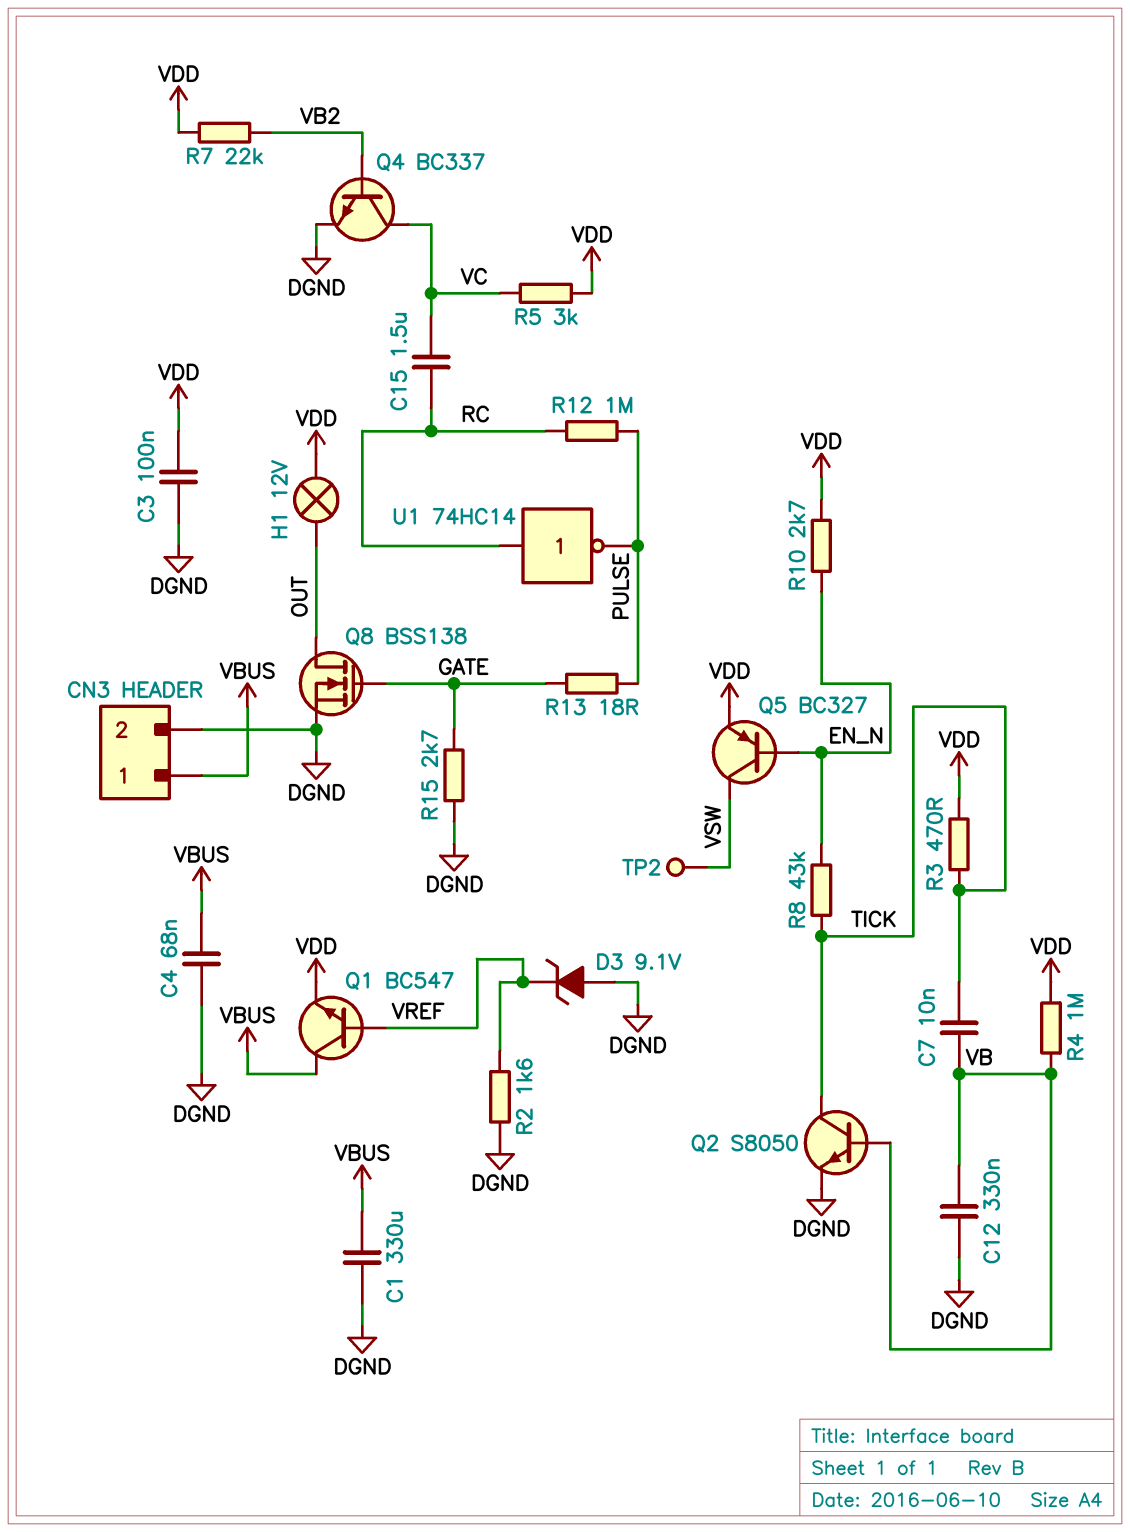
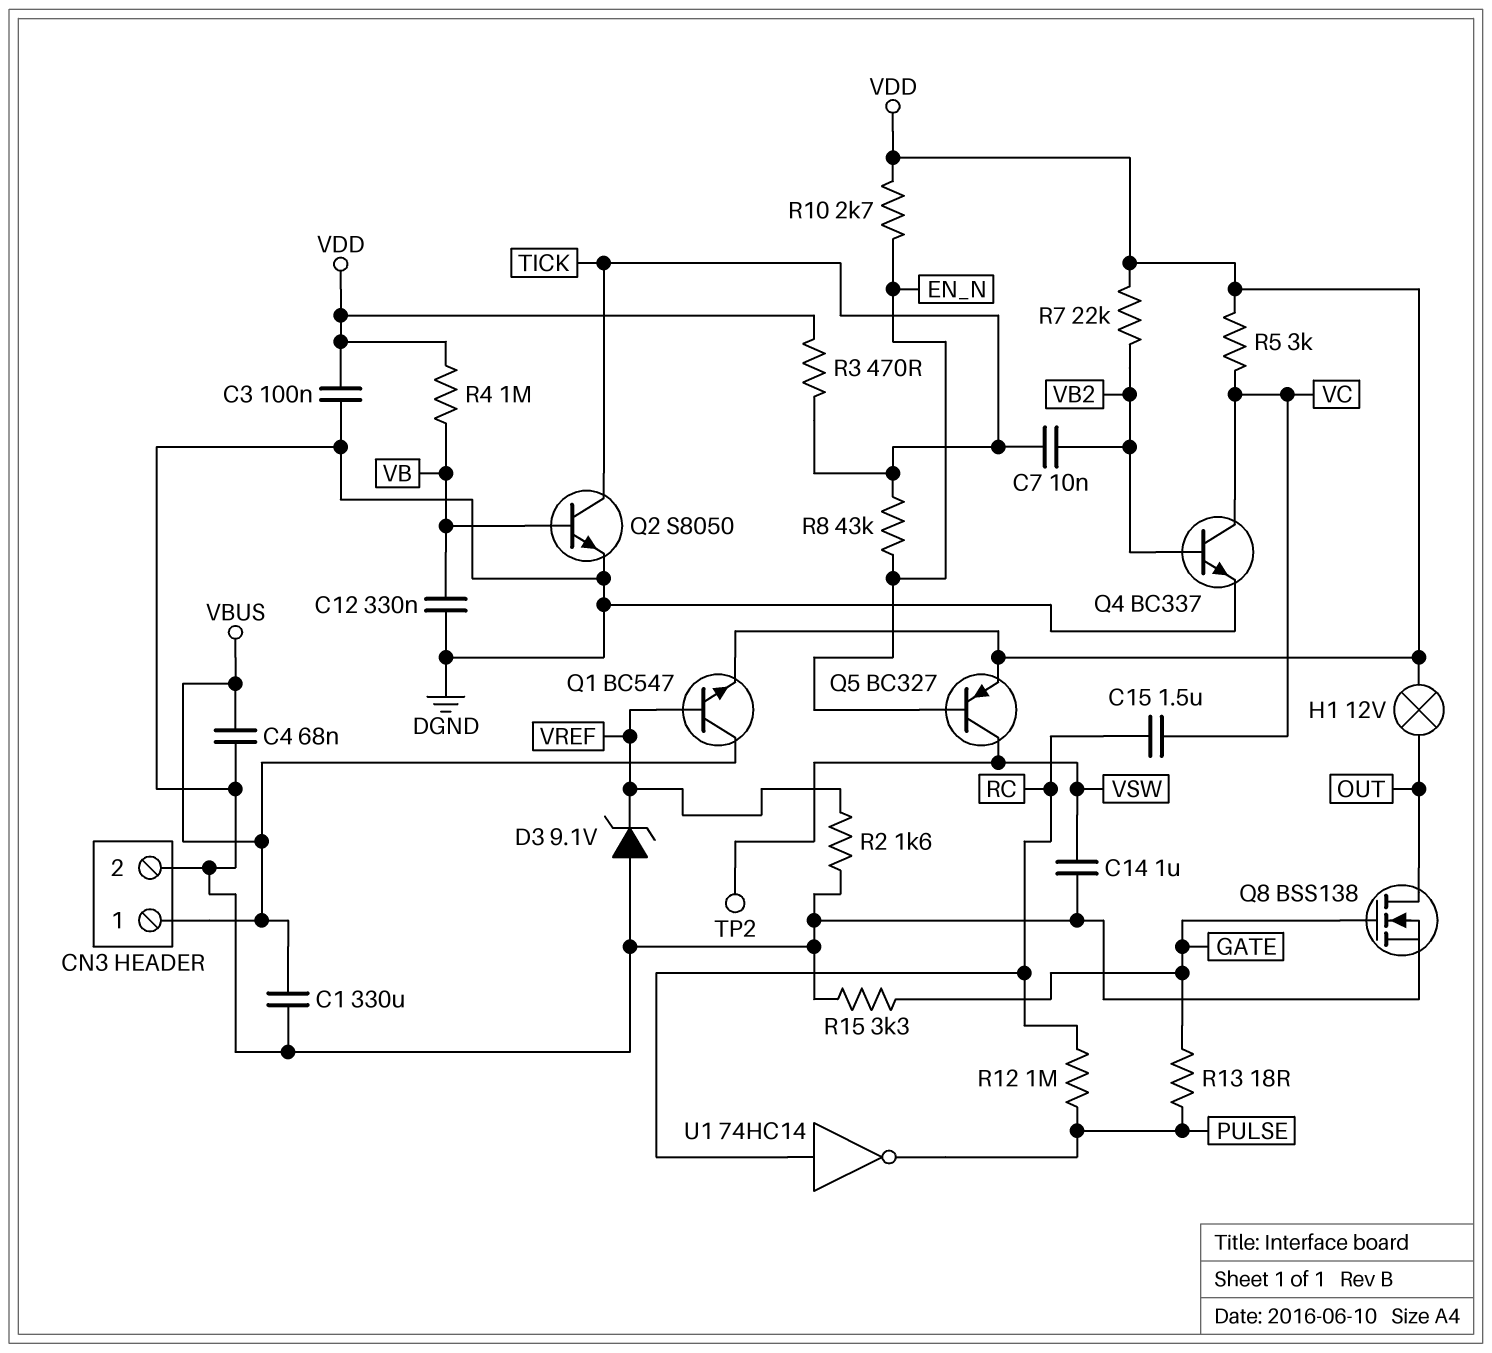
C7: 10nF (TICK, VB) -> 10nF (TICK, VB2)
C14: none -> 1uF (DGND, VSW)
R15: 2.7k (DGND, GATE) -> 3.3k (DGND, GATE)

